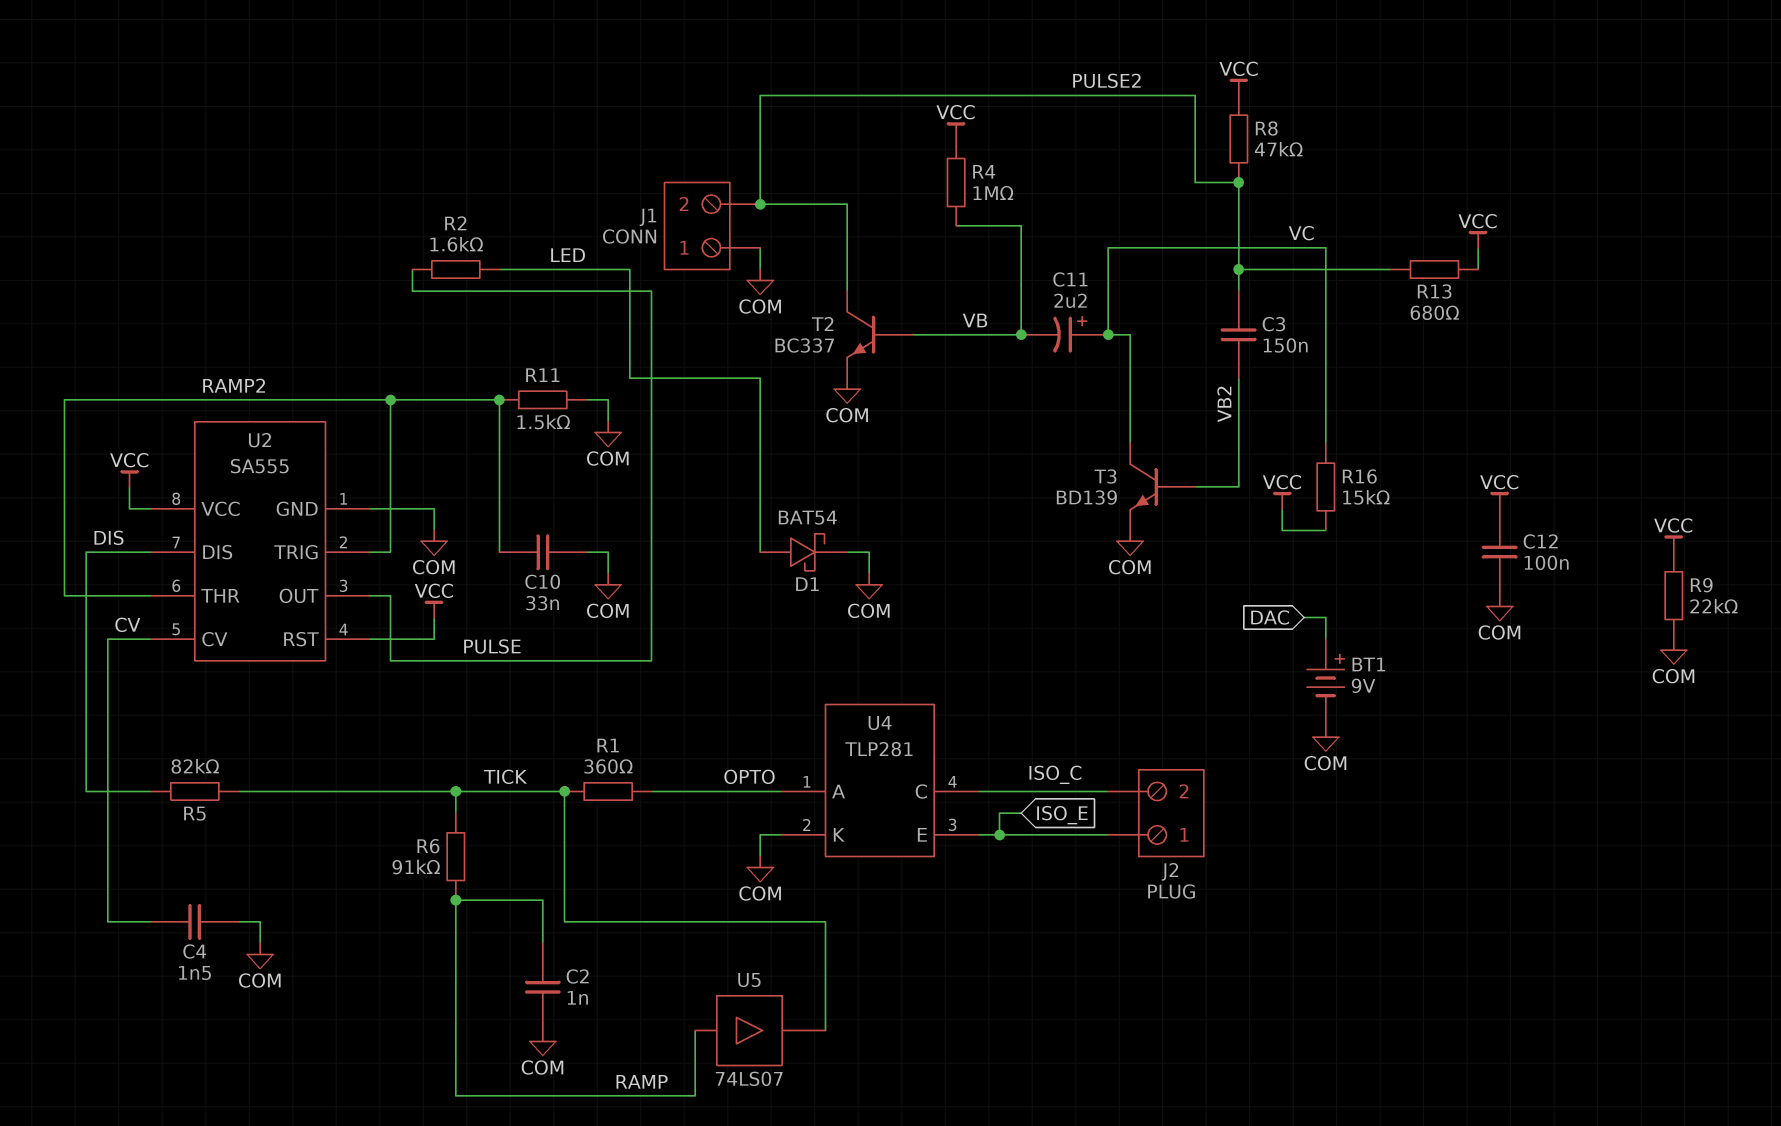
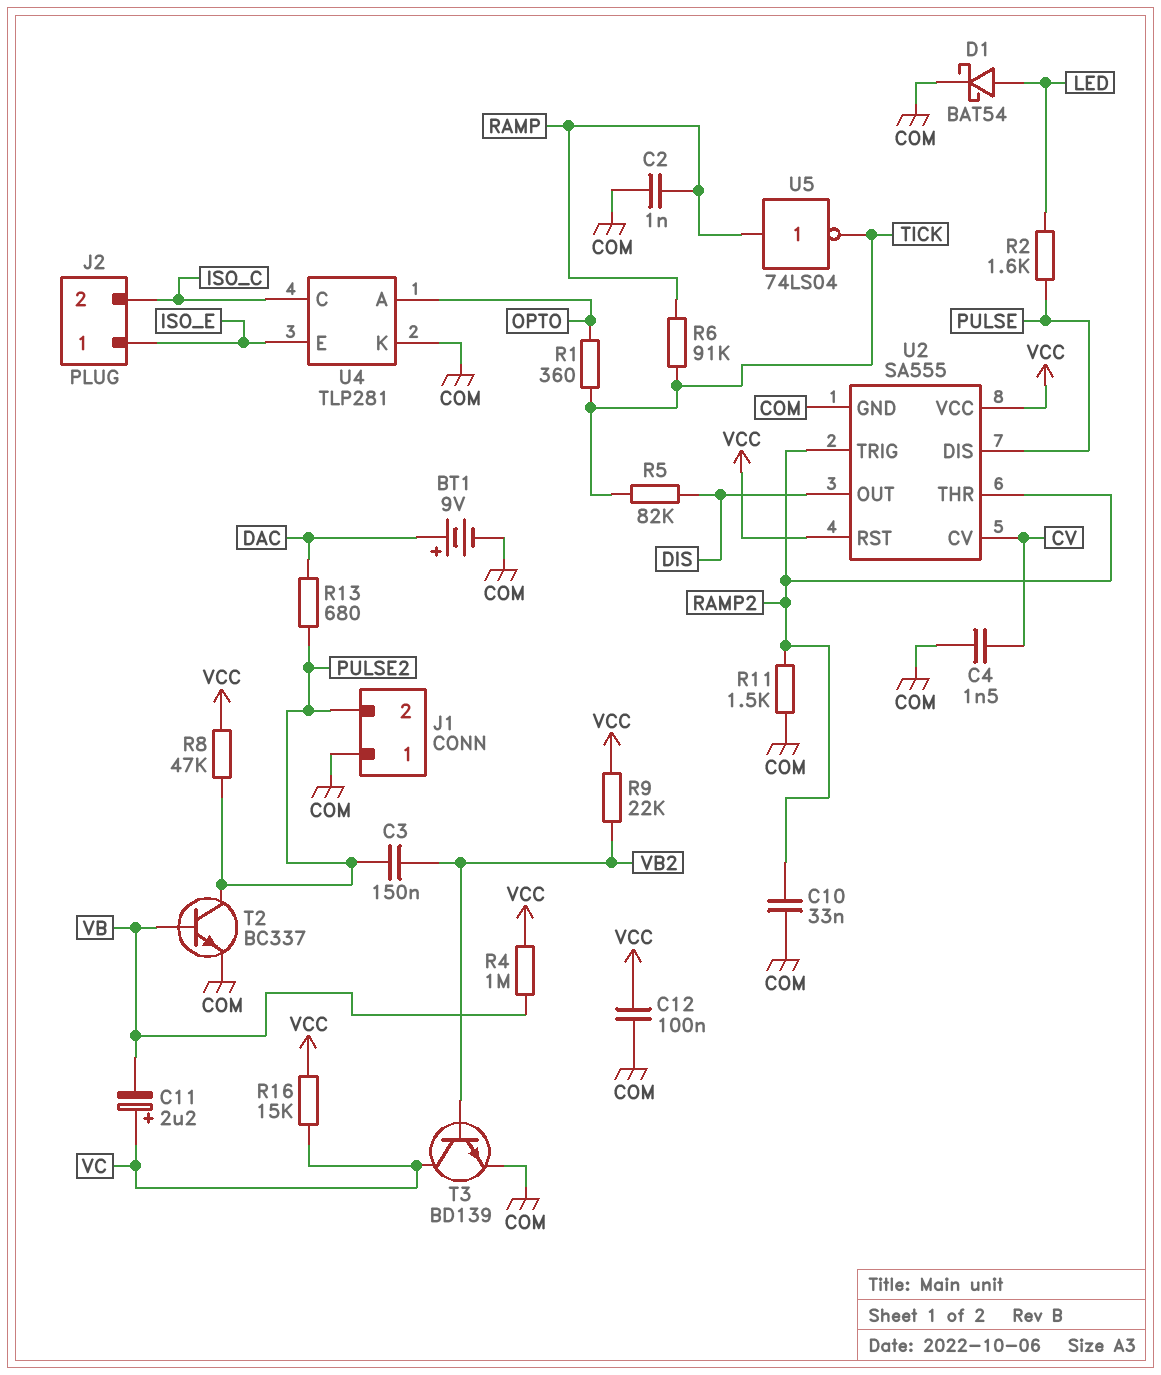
R9: 22k (COM, VCC) -> 22k (VB2, VCC)
R13: 680 (PULSE2, VCC) -> 680 (DAC, PULSE2)
U2 pin DIS: DIS -> PULSE
U2 pin OUT: PULSE -> DIS
U5: buffer 74LS07 (in RAMP, out TICK) -> NOT 74LS04 (in RAMP, out TICK)

